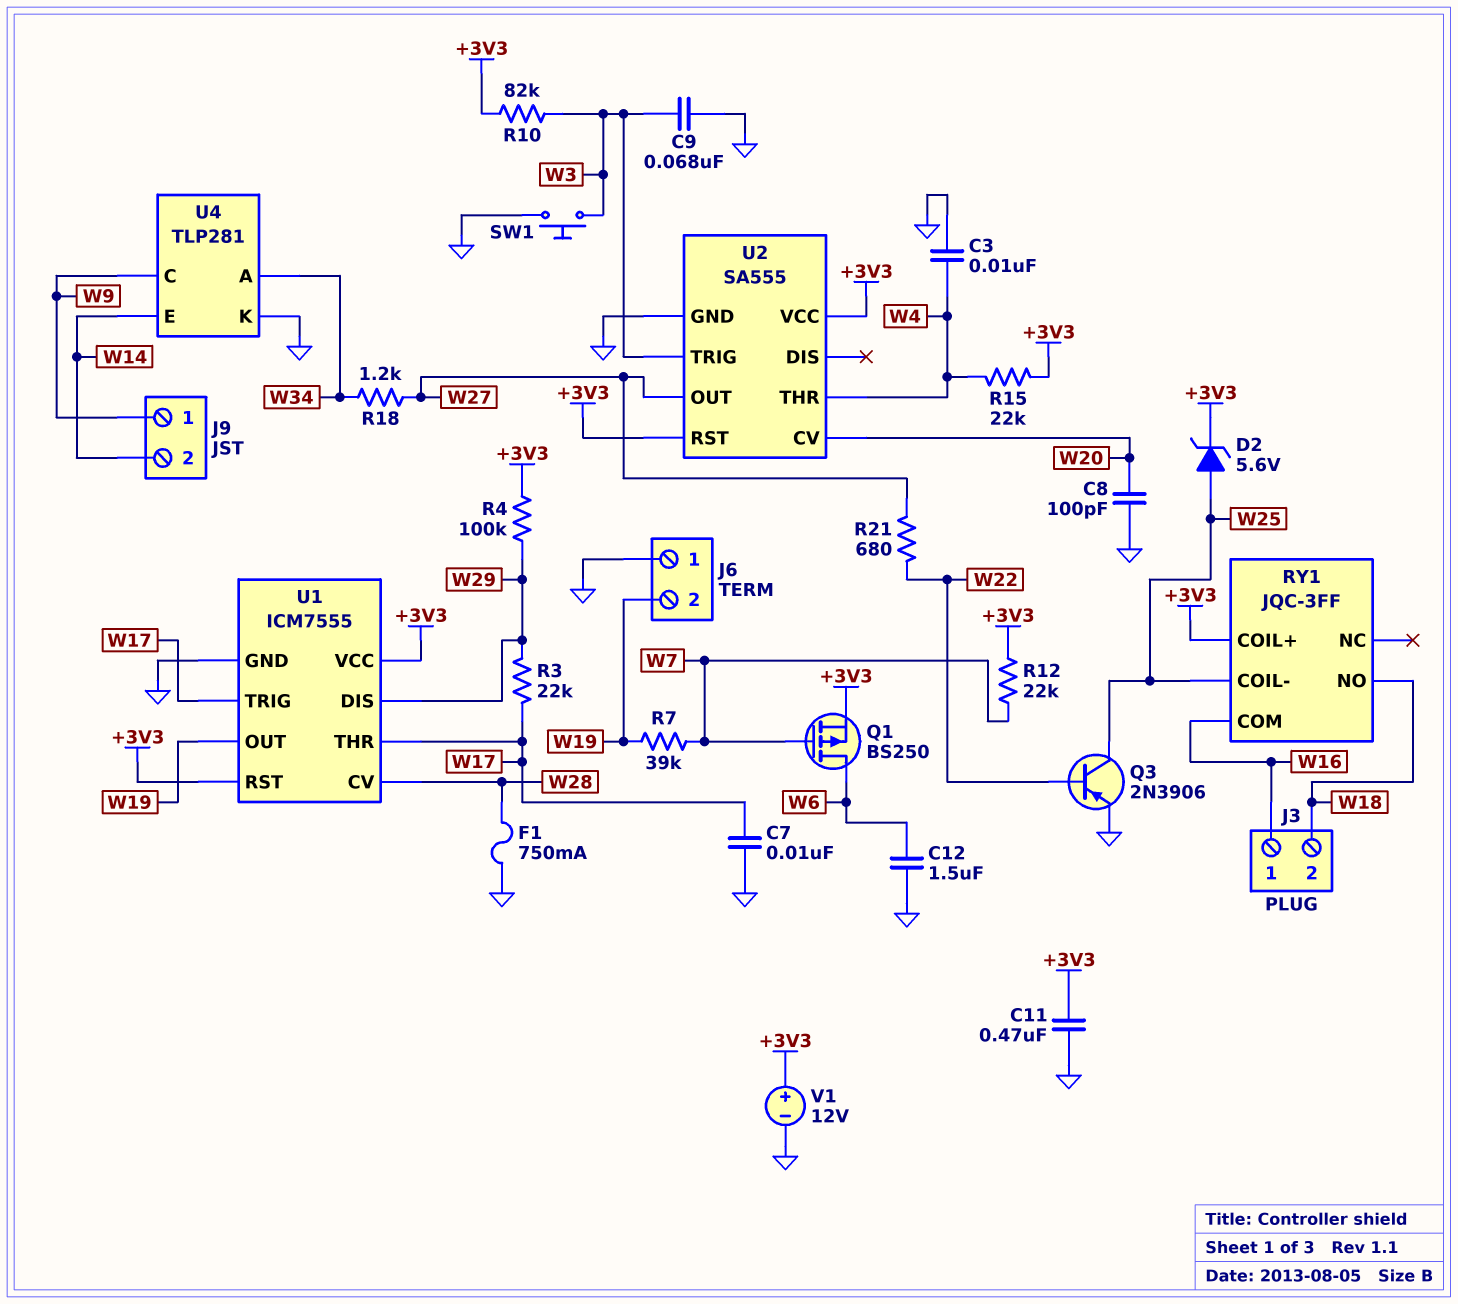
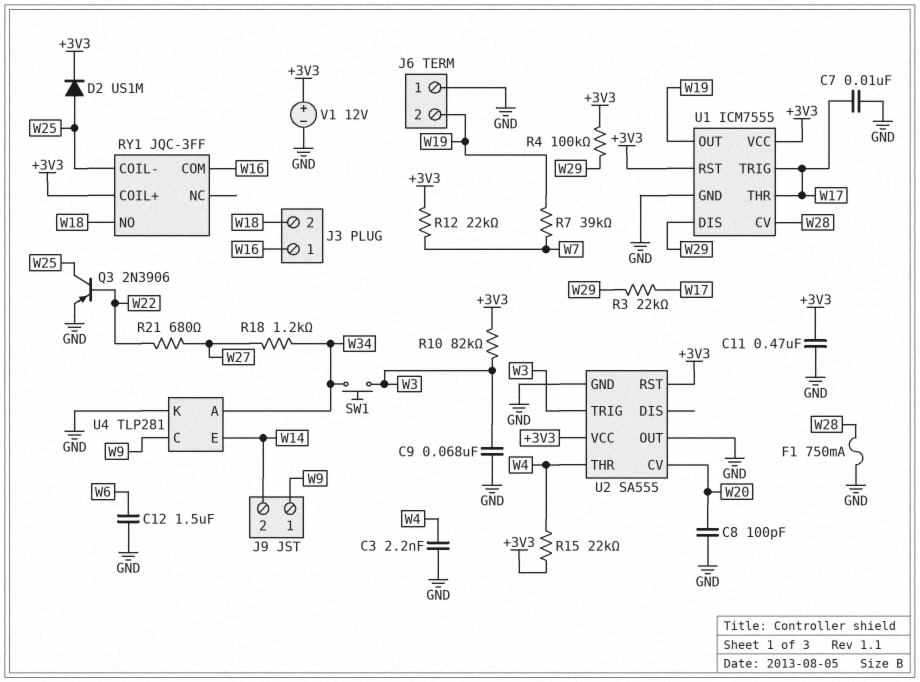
C3: 10nF (GND, W4) -> 2.2nF (GND, W4)
D2: zener 5.6V (A W25, K +3V3) -> diode US1M (A W25, K +3V3)
Q1: PMOS BS250 (G W7, D W6, S +3V3) -> none
SW1: button (GND, W3) -> button (W3, W34)
U2 pin OUT: W27 -> GND

